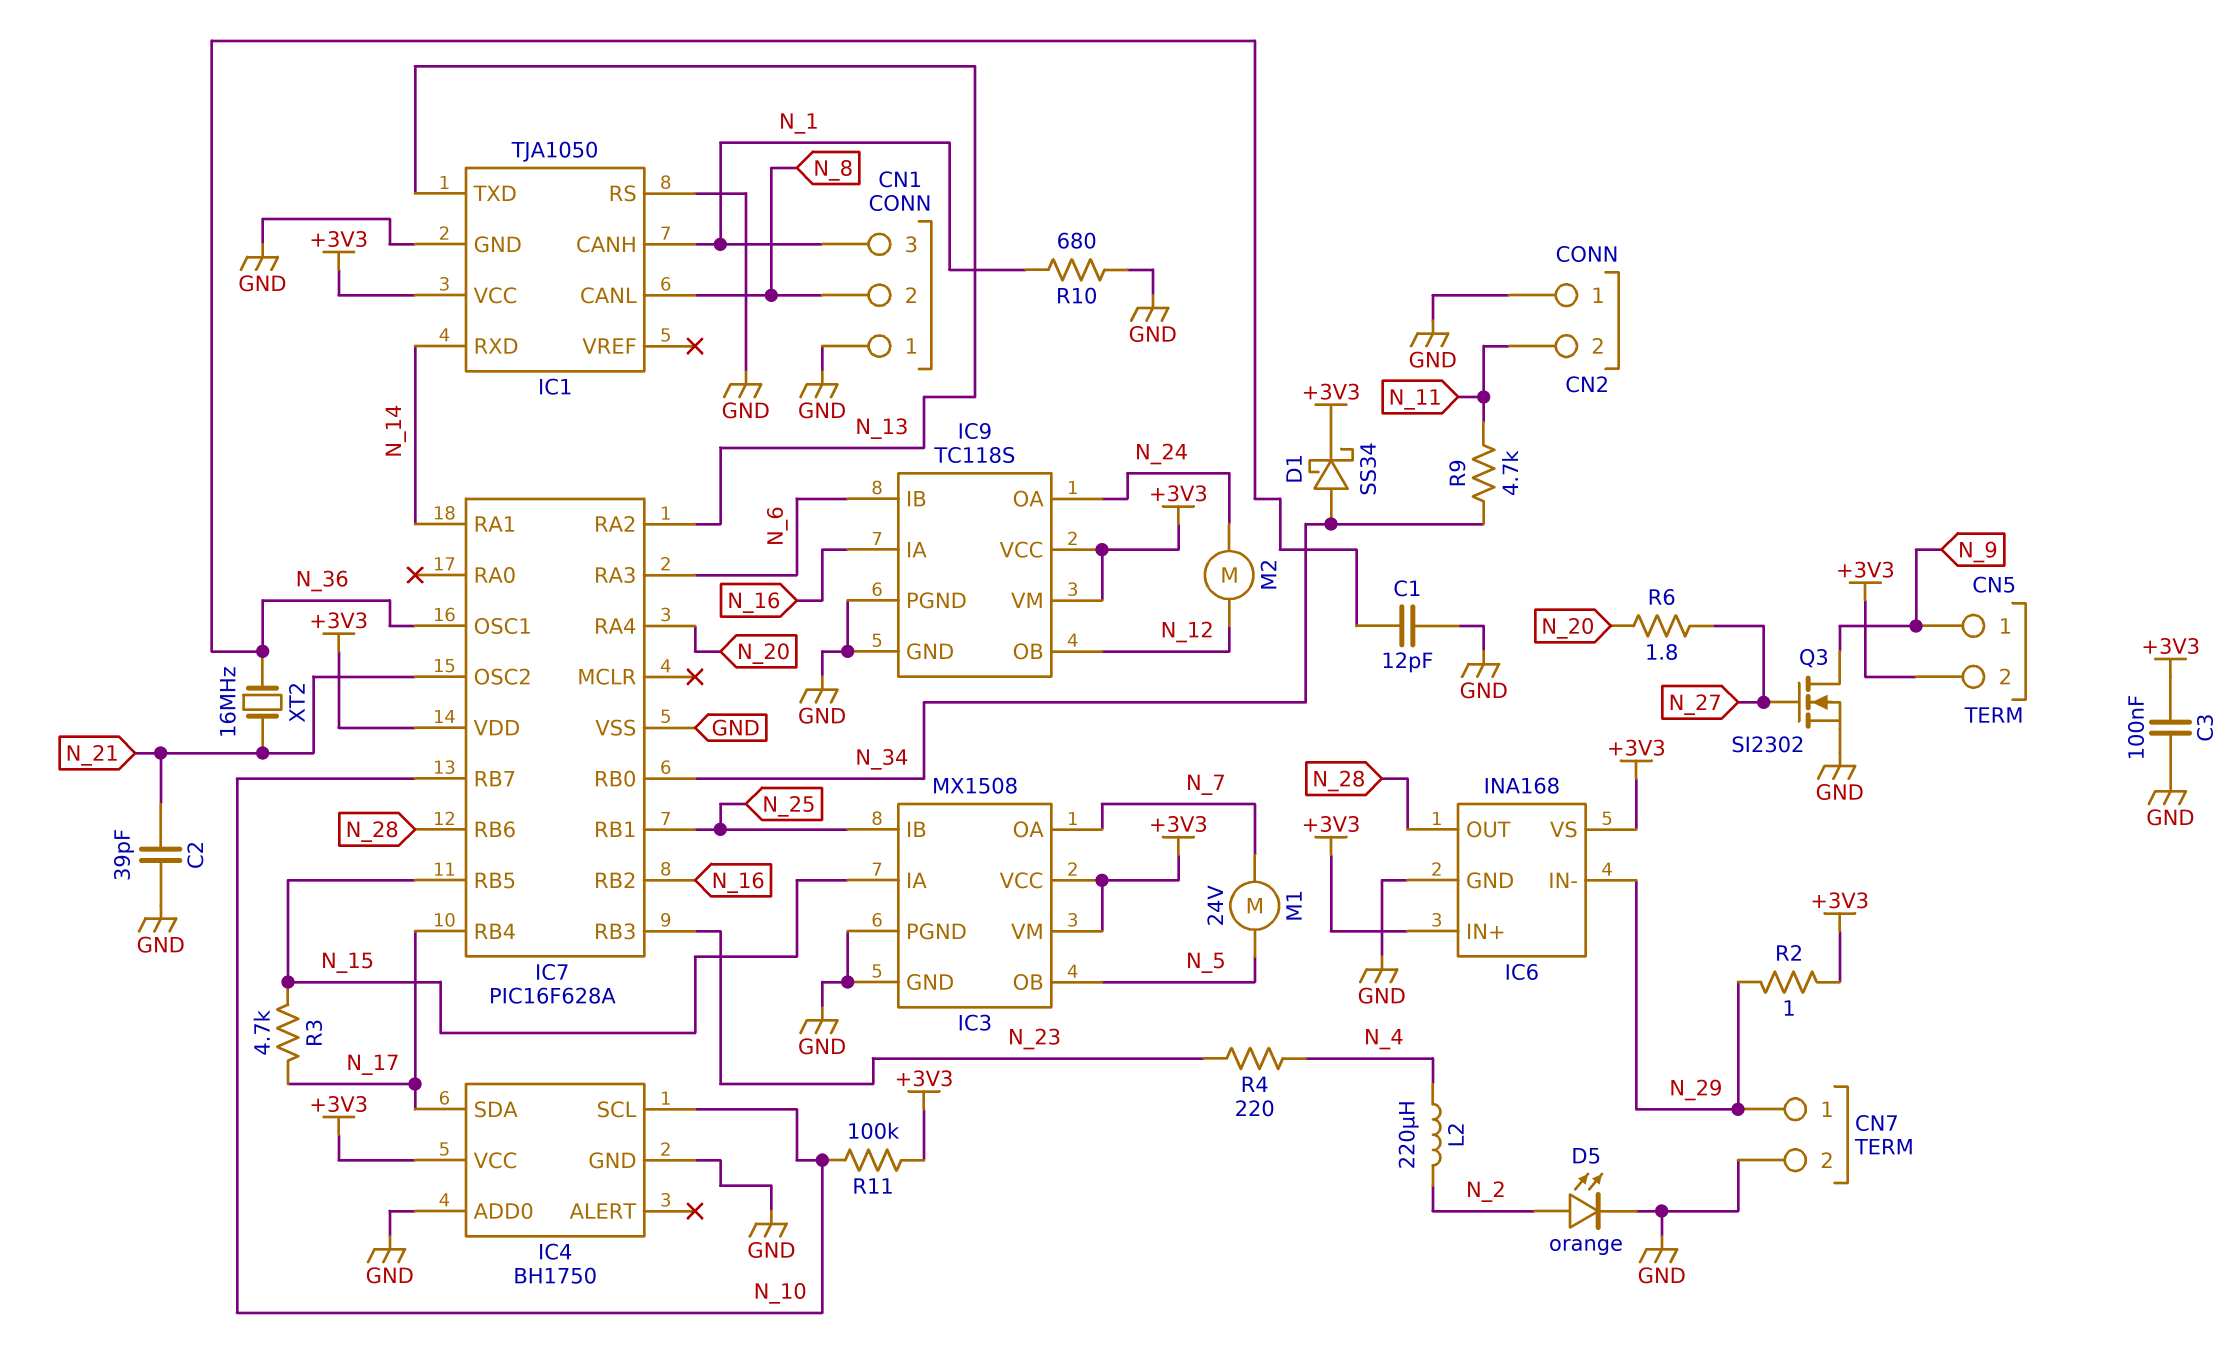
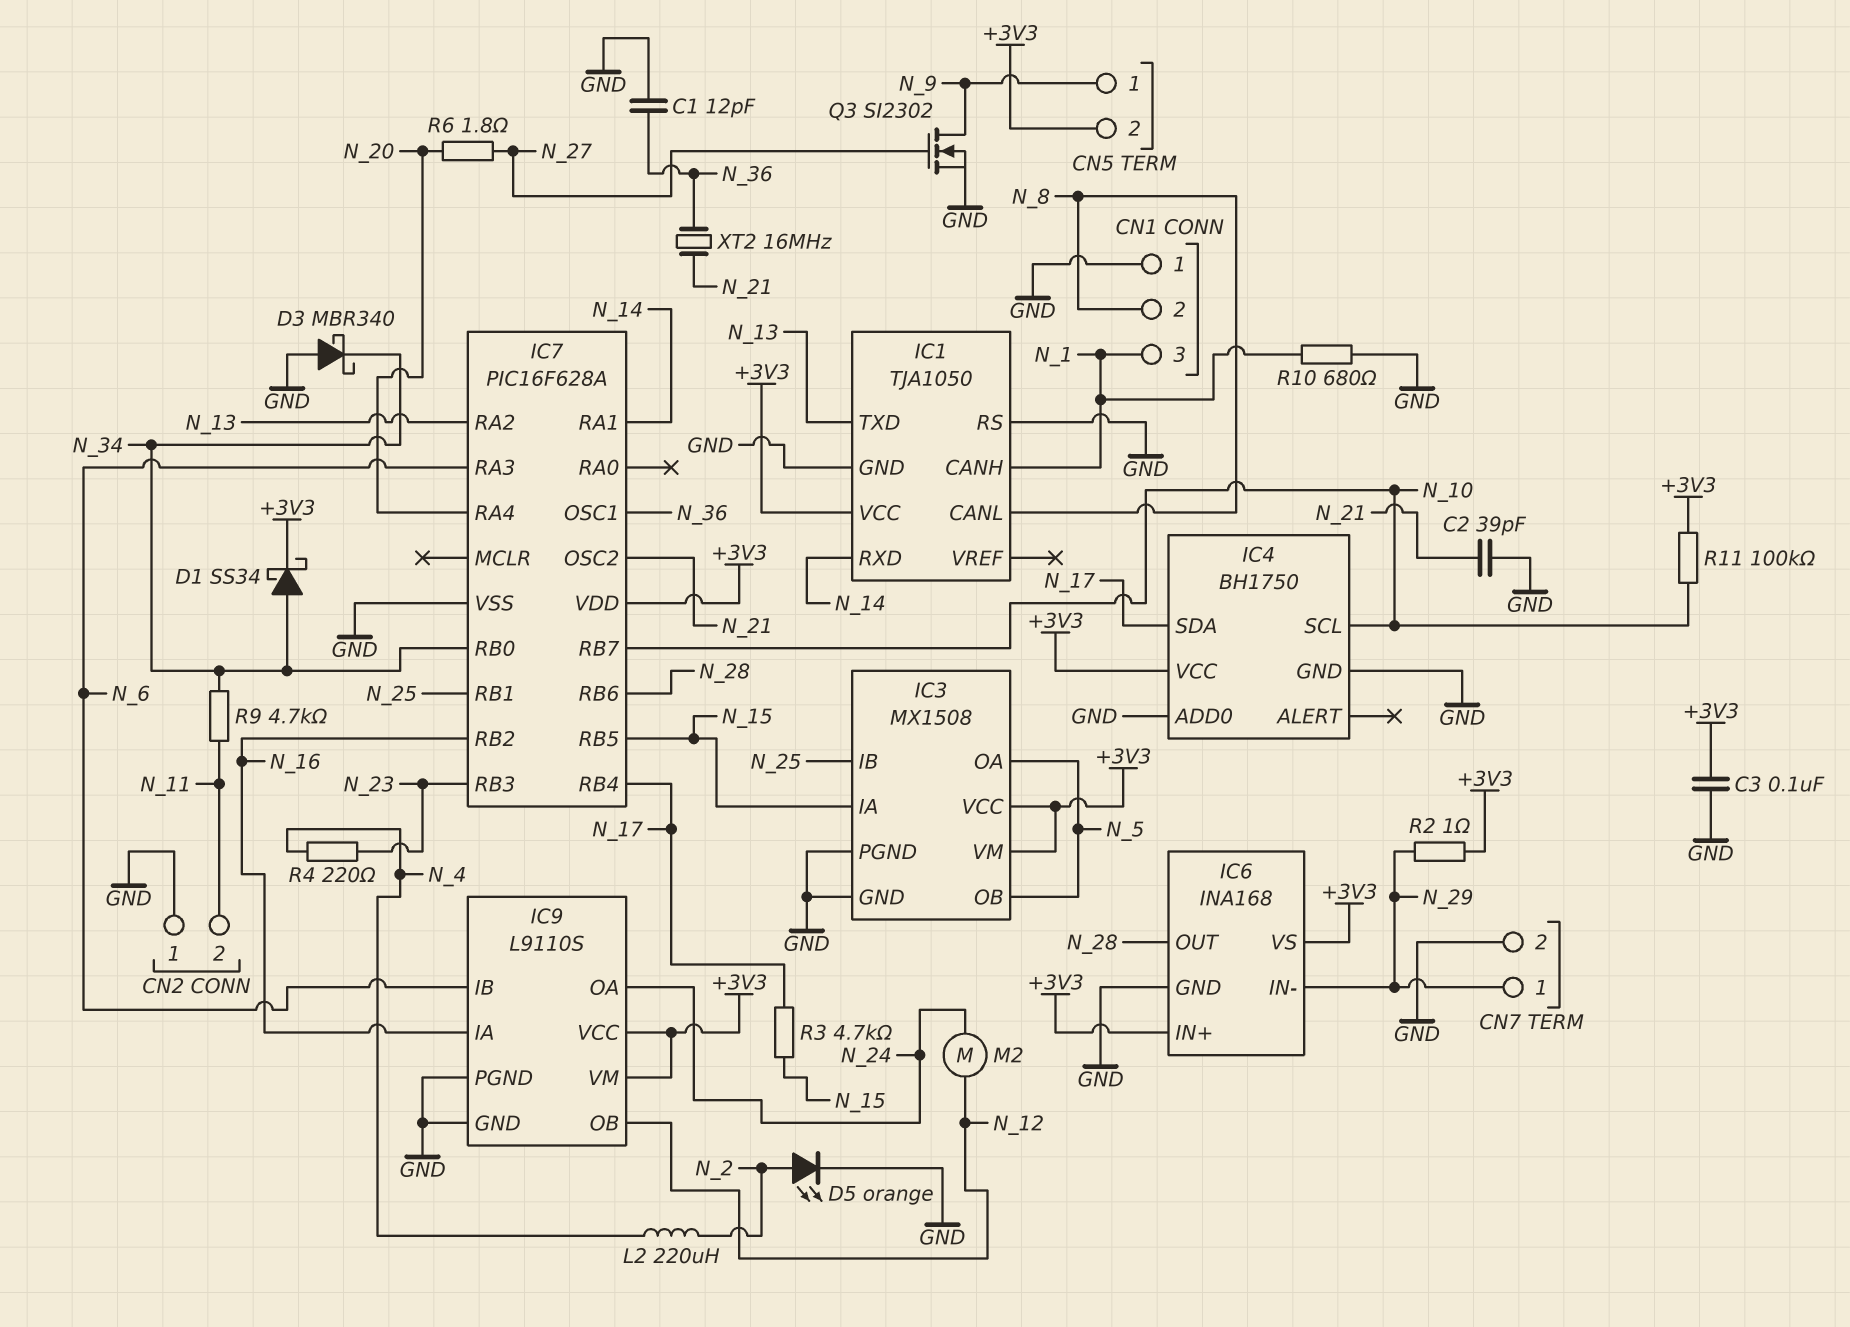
D3: none -> schottky MBR340 (A GND, K N_34)
IC3 pin OA: N_7 -> N_5
IC9: TC118S -> L9110S
M1: motor 24V (N_5, N_7) -> none

